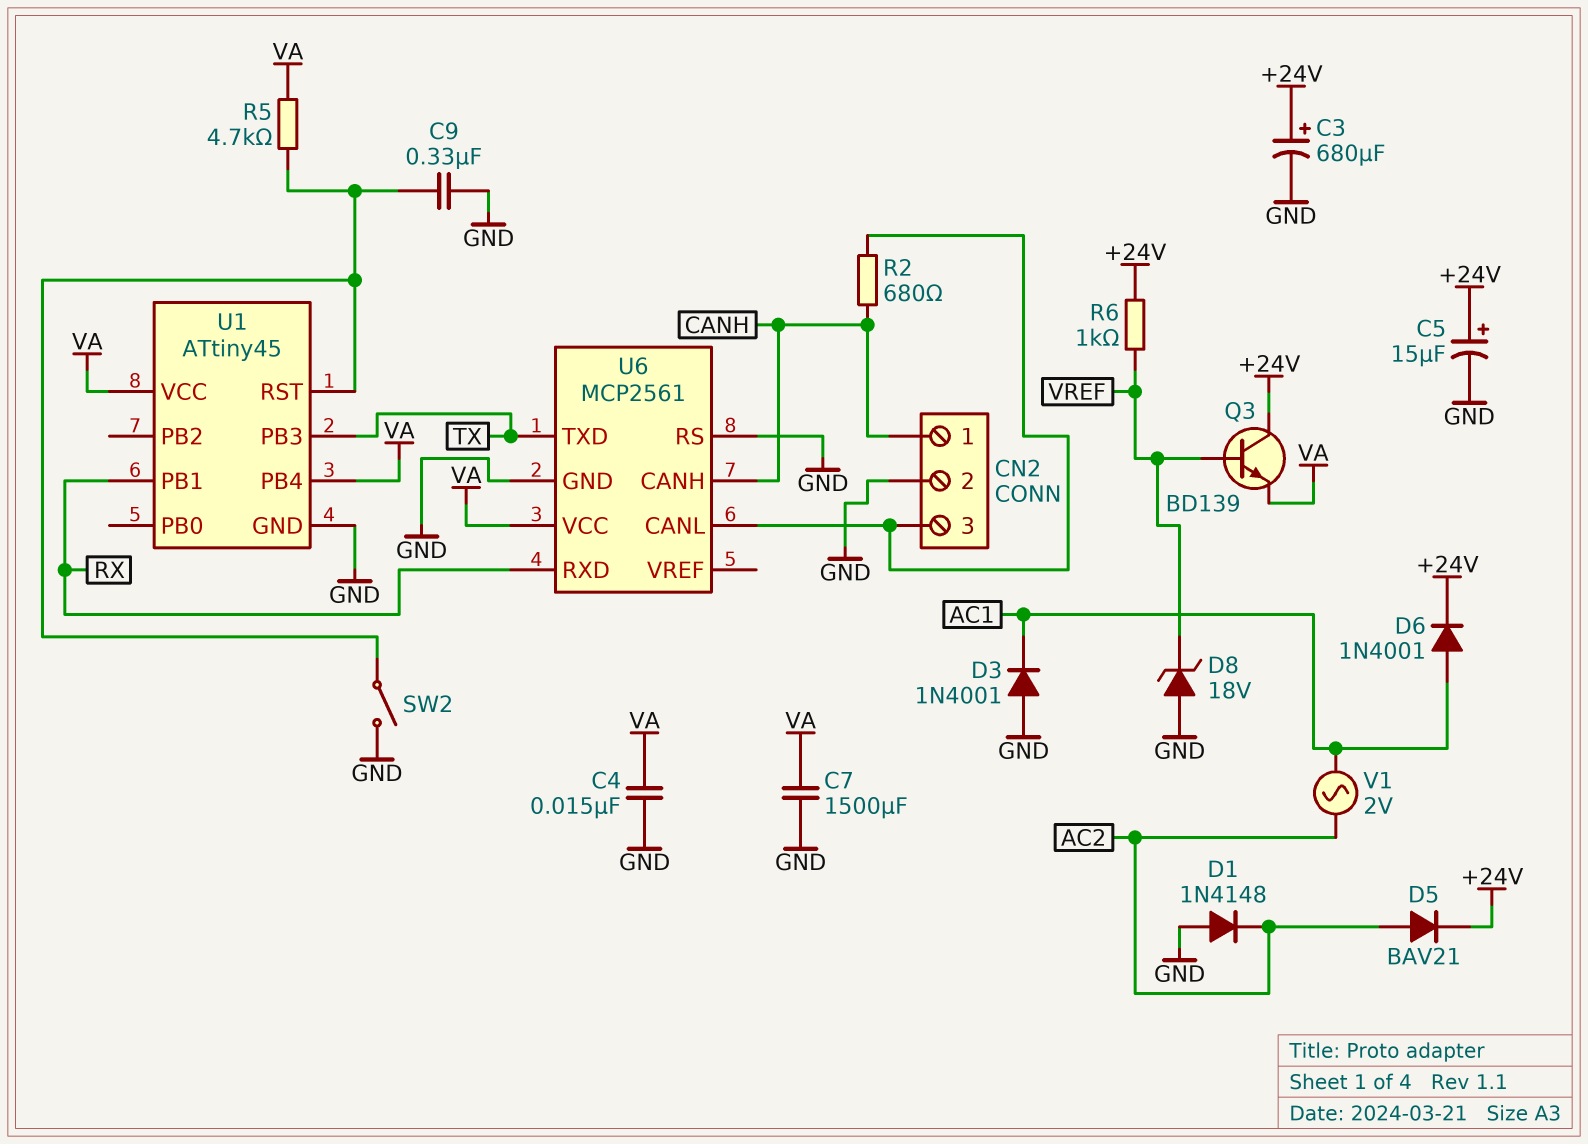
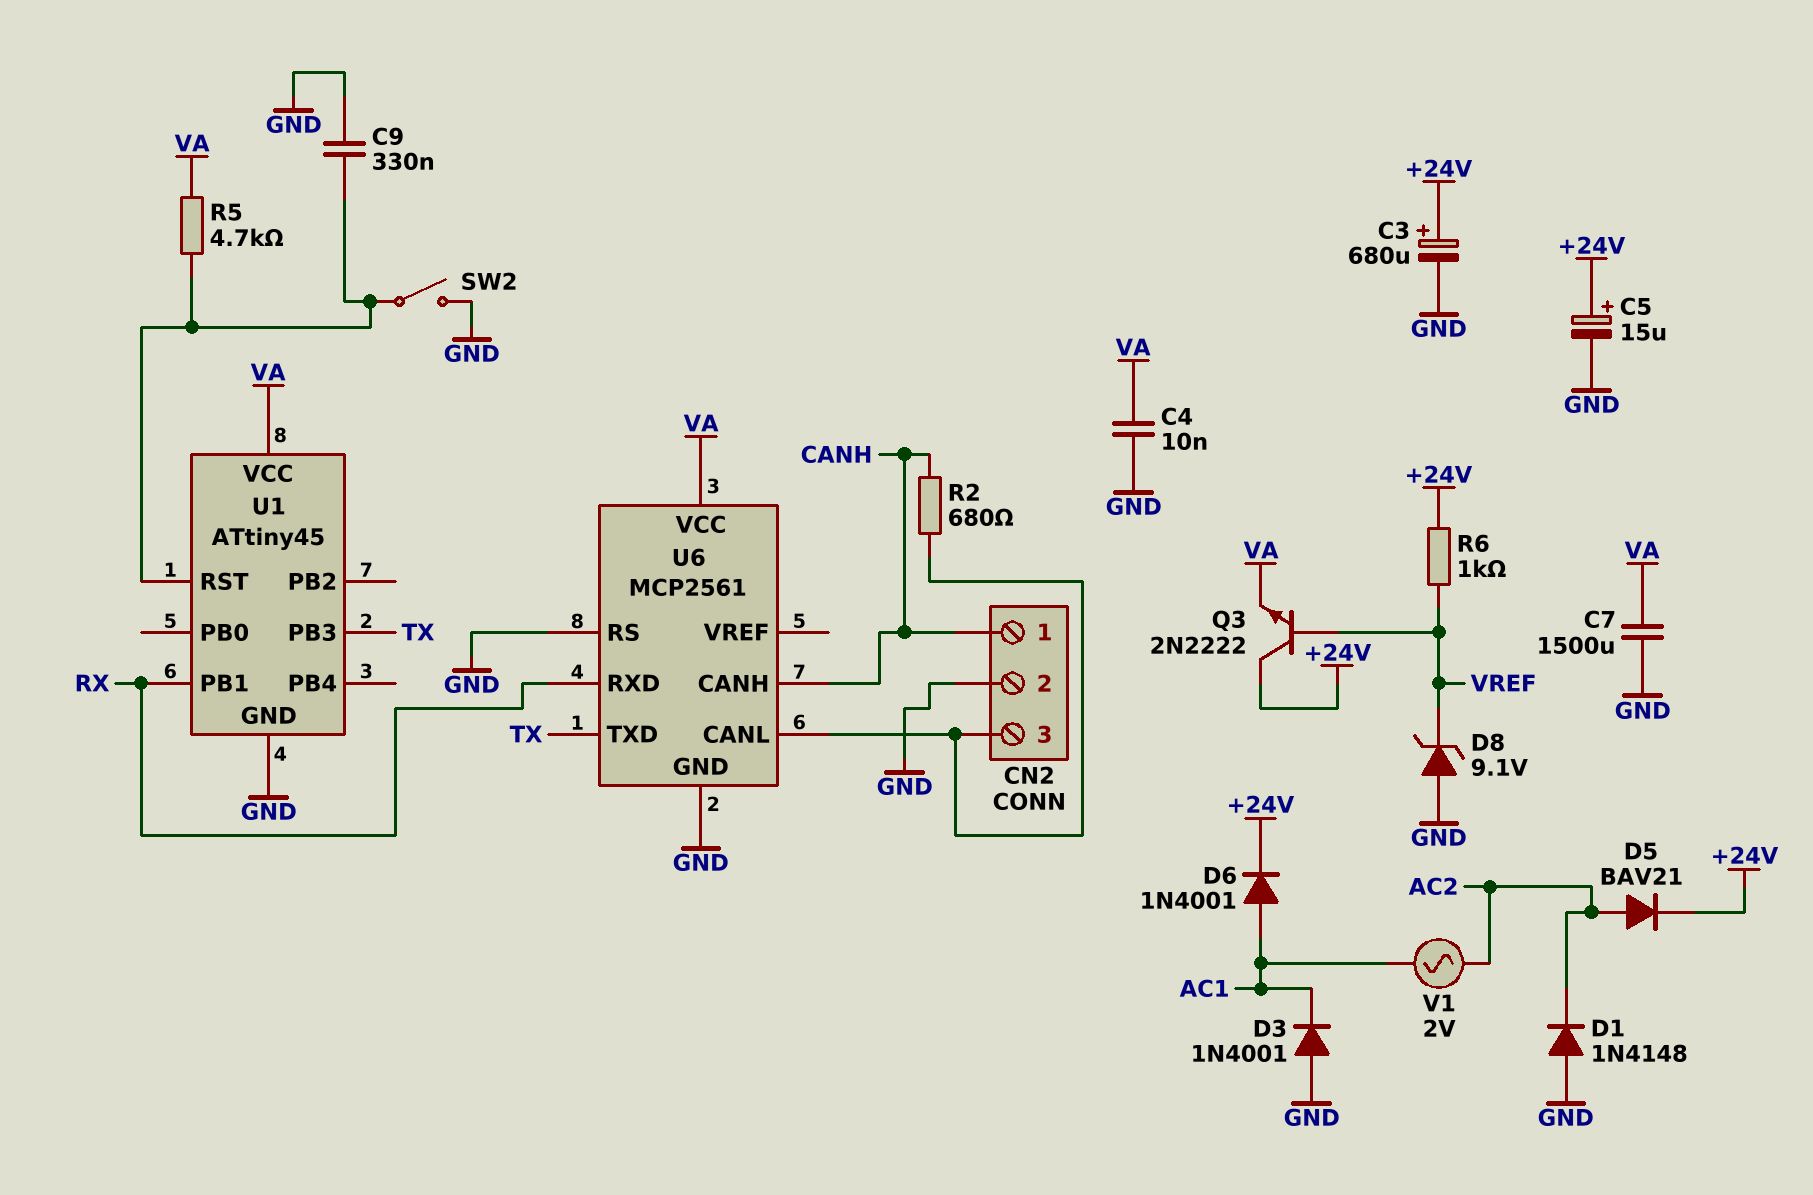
C4: 15nF (GND, VA) -> 10nF (GND, VA)
D8: zener 18V (A GND, K VREF) -> zener 9.1V (A GND, K VREF)
Q3: NPN BD139 (B VREF, C +24V, E VA) -> NPN 2N2222 (B VREF, C +24V, E VA)
U1 pin PB4: VA -> none

